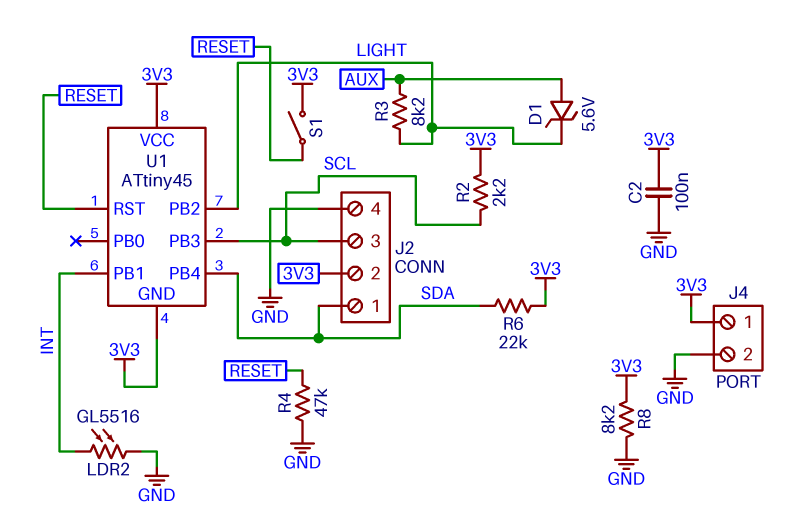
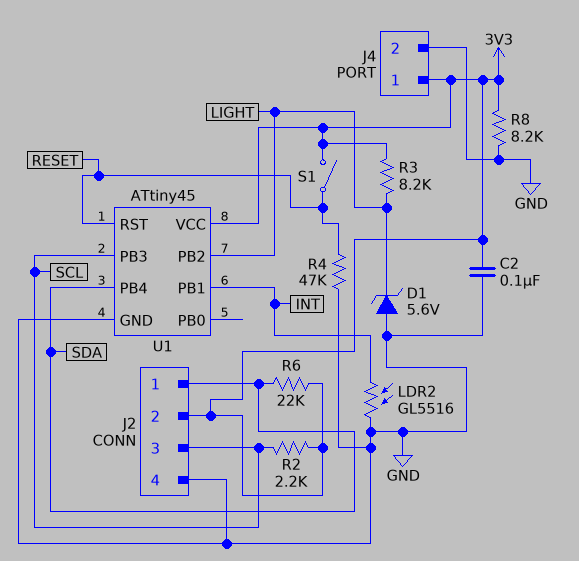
D1: zener 5.6V (A AUX, K LIGHT) -> zener 5.6V (A GND, K LIGHT)
R3: 8.2k (AUX, LIGHT) -> 8.2k (3V3, LIGHT)
U1 pin GND: 3V3 -> GND

